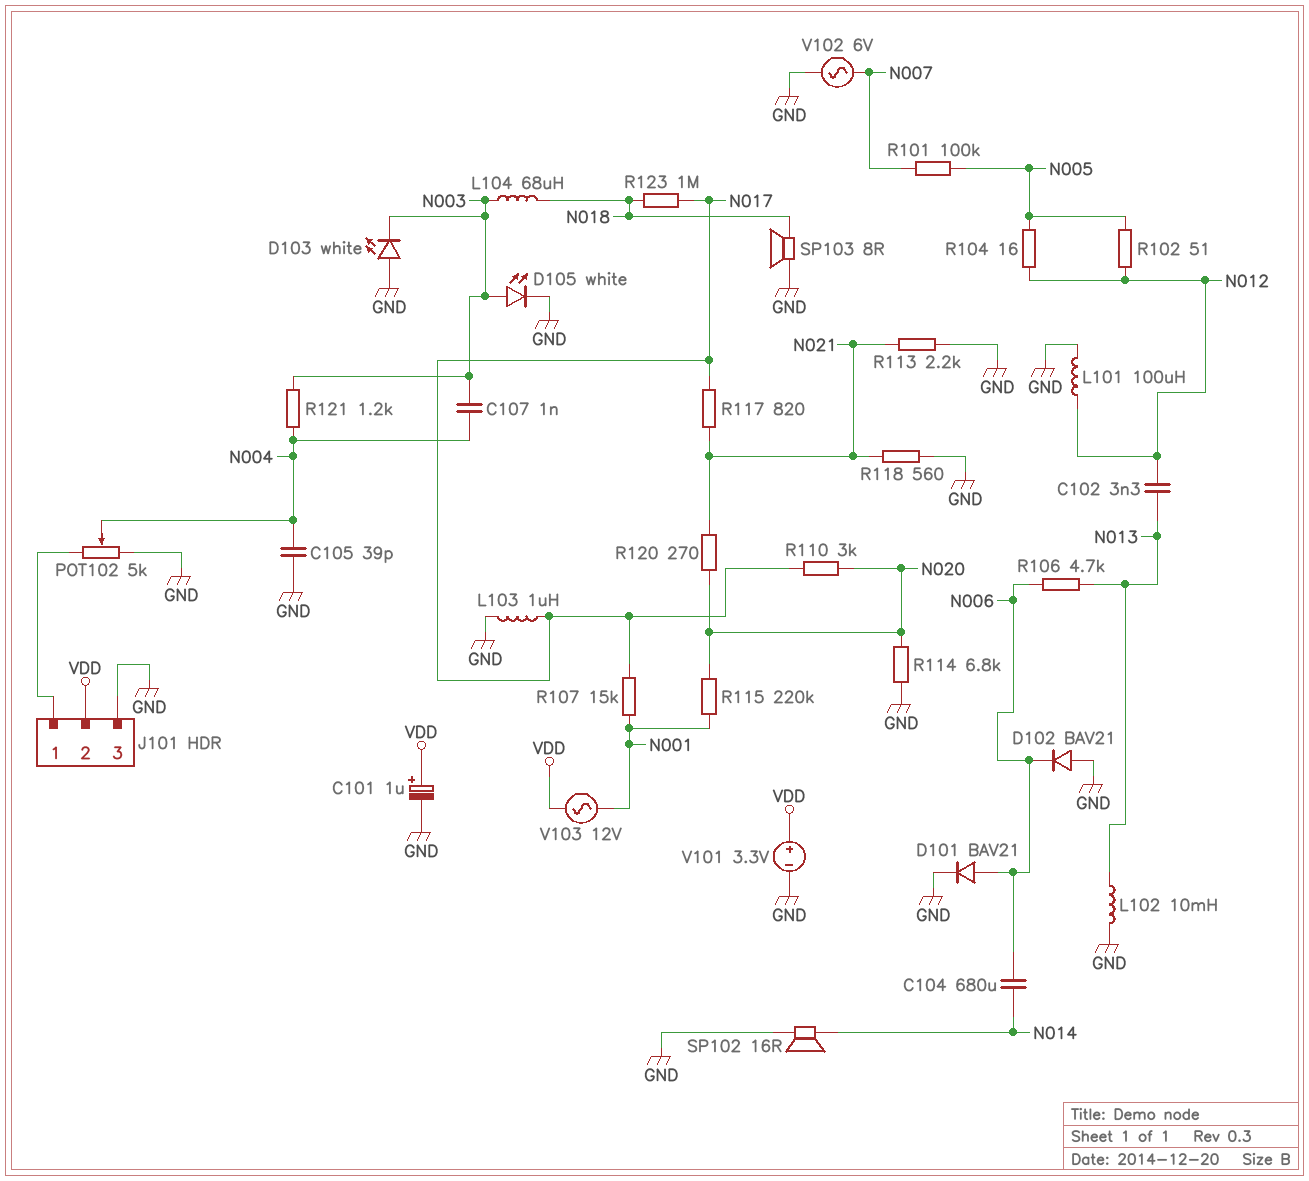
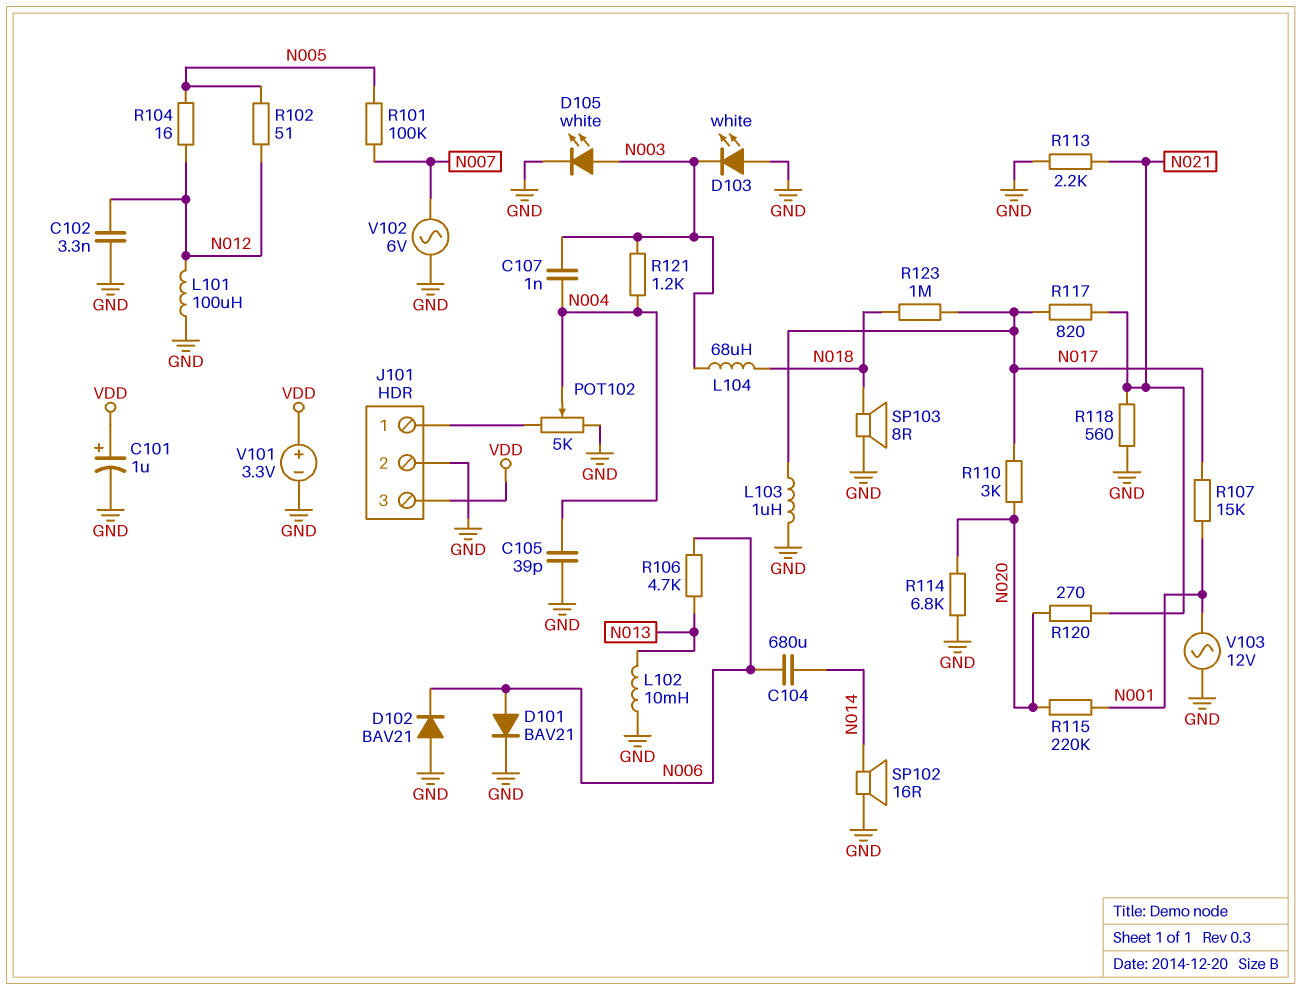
C102: 3.3nF (N012, N013) -> 3.3nF (GND, N012)
J101 pin 2: VDD -> GND
J101 pin 3: GND -> VDD
V103: AC 12V (N001, VDD) -> AC 12V (GND, N001)

